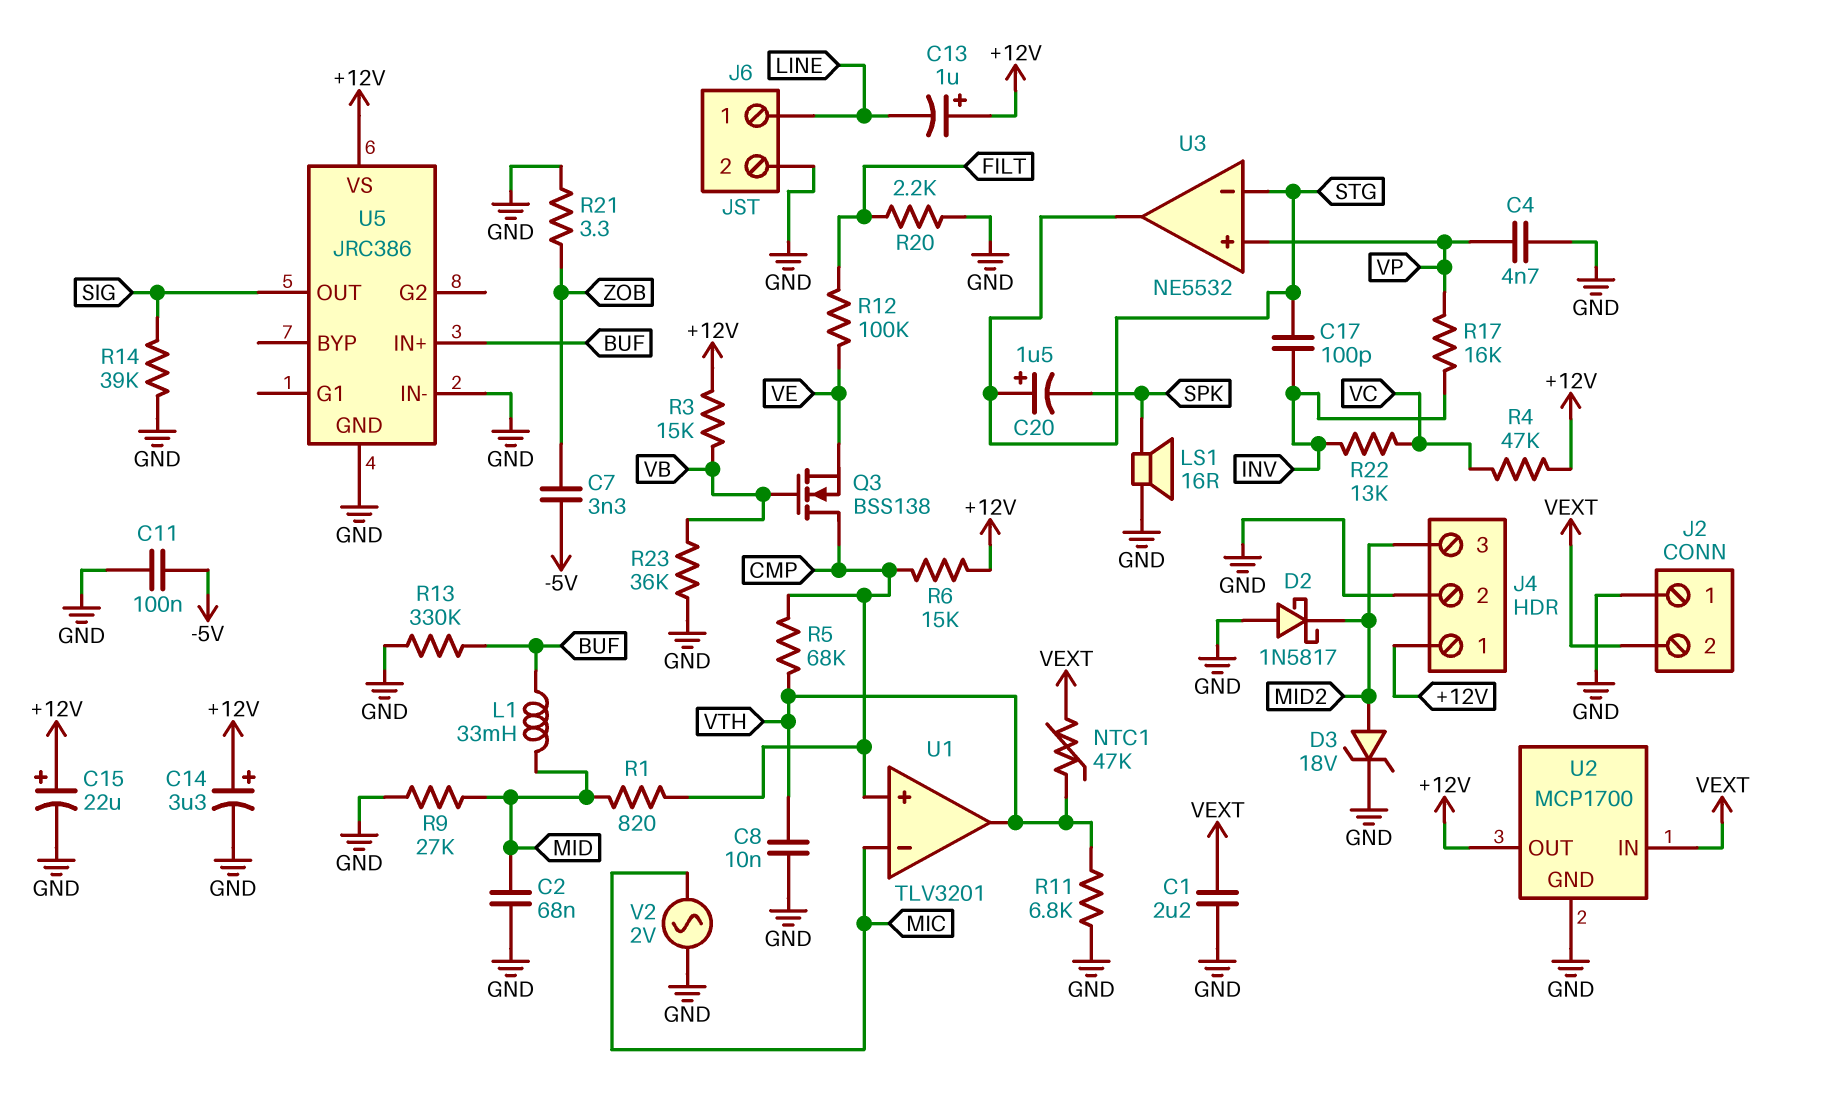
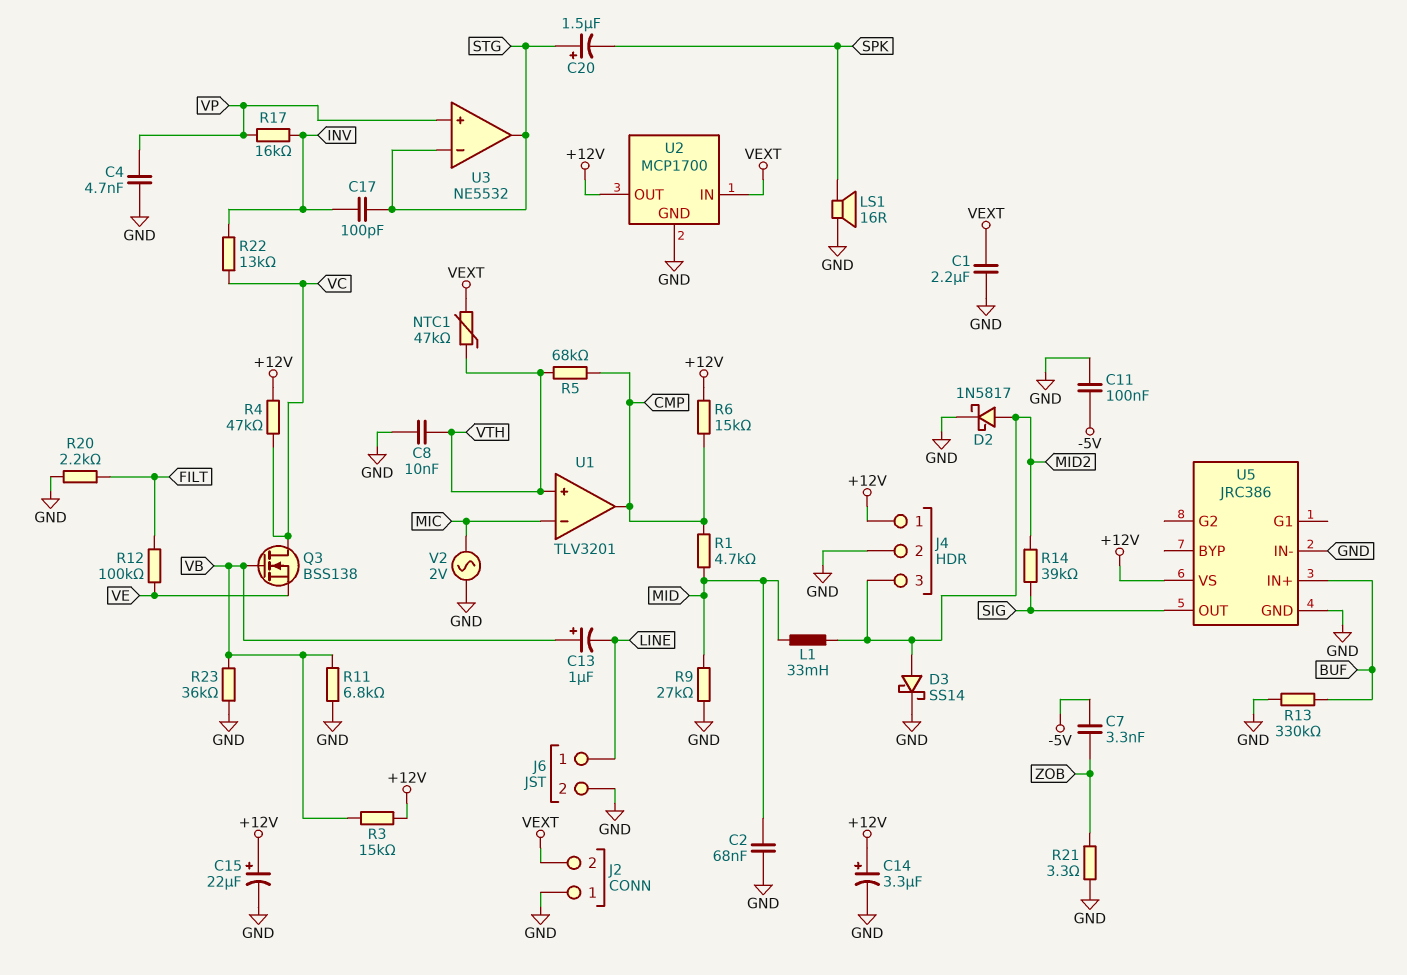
C13: 1uF (plus +12V, minus LINE) -> 1uF (plus VB, minus LINE)
D2: schottky 1N5817 (A GND, K MID2) -> schottky 1N5817 (A MID2, K GND)
D3: zener 18V (A MID2, K GND) -> schottky SS14 (A MID2, K GND)
L1: 33mH (BUF, MID) -> 33mH (MID, MID2)
Q3: NMOS BSS138 (G VB, D CMP, S VE) -> NMOS BSS138 (G VB, D VC, S VE)
R1: 820 (CMP, MID) -> 4.7k (CMP, MID)
R11: 6.8k (GND, VTH) -> 6.8k (GND, VB)
R14: 39k (GND, SIG) -> 39k (MID2, SIG)
U1 pin in+: CMP -> VTH
U1 pin out: VTH -> CMP

